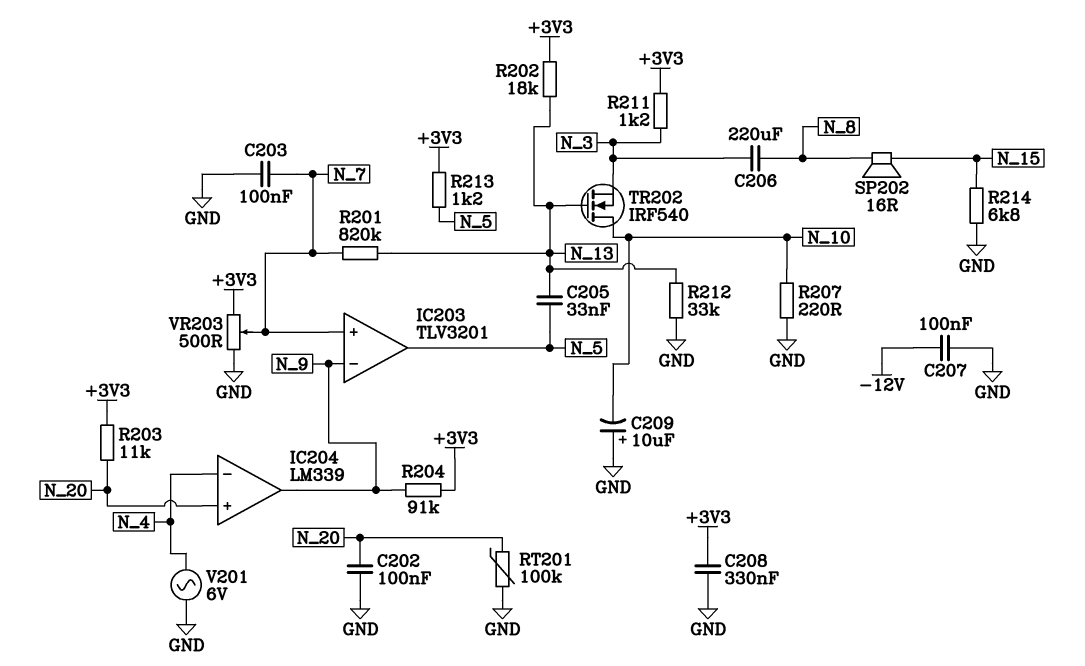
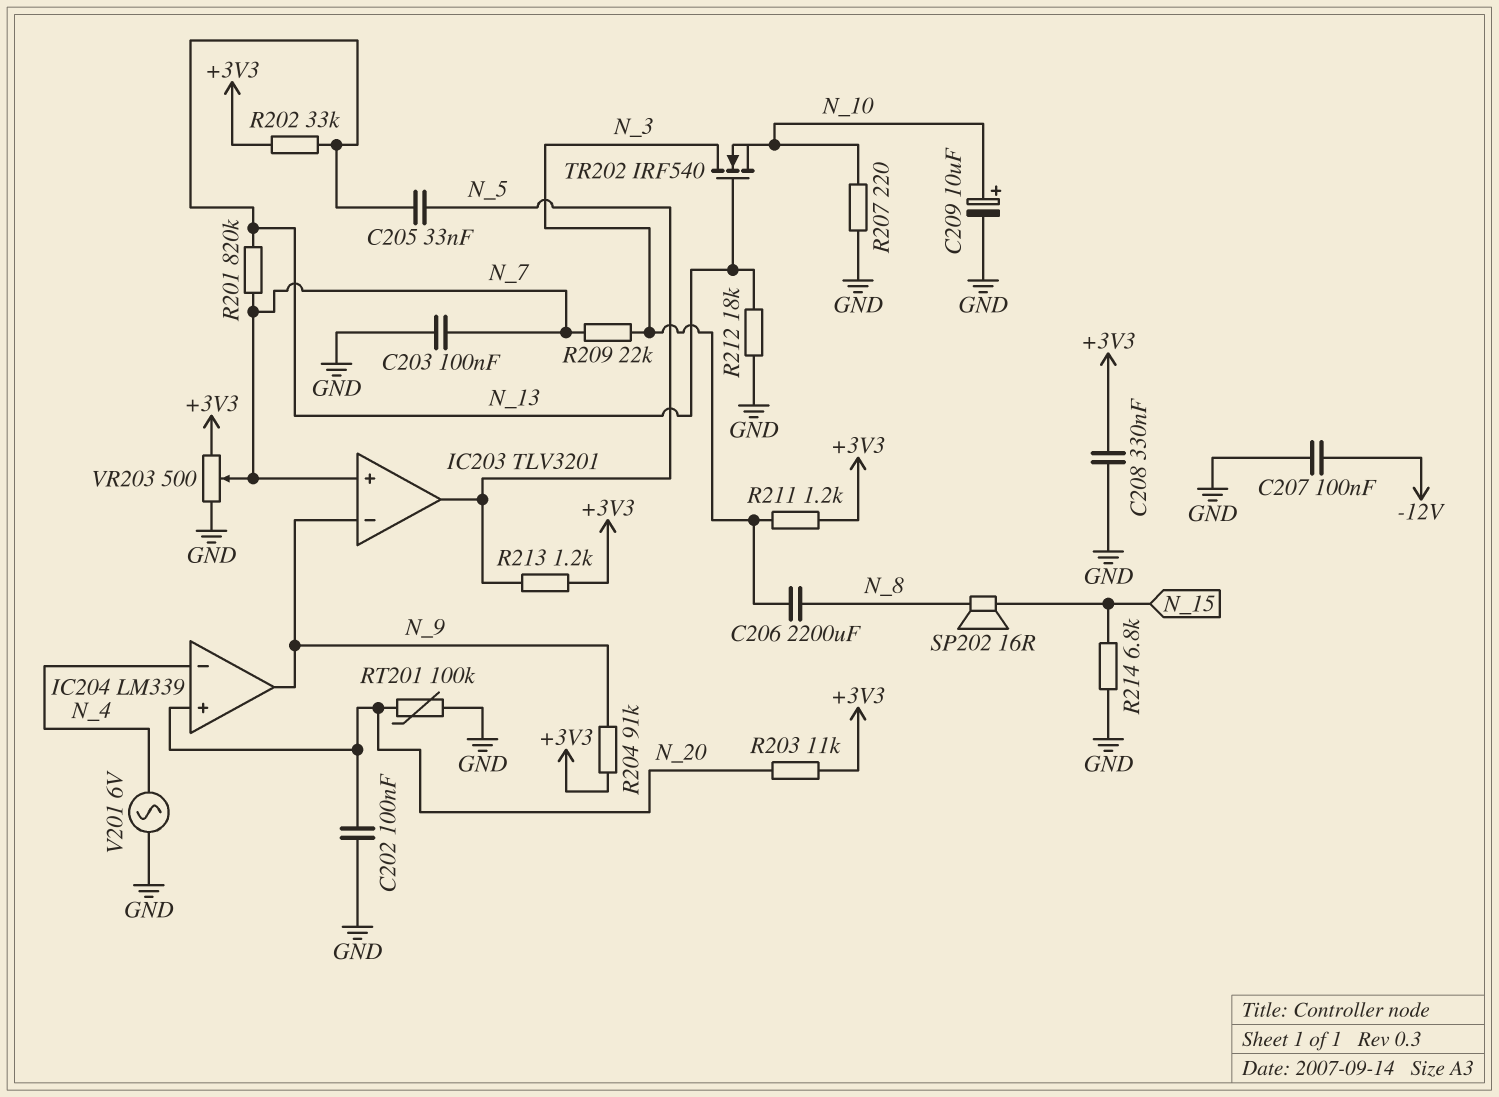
C206: 220uF (N_3, N_8) -> 2200uF (N_3, N_8)
C209: 10uF (plus GND, minus N_10) -> 10uF (plus N_10, minus GND)
R202: 18k (+3V3, N_13) -> 33k (+3V3, N_13)
R209: none -> 22k (N_3, N_7)
R212: 33k (GND, N_13) -> 18k (GND, N_13)
TR202: NMOS IRF540 (G N_13, D N_10, S N_3) -> NMOS IRF540 (G N_13, D N_3, S N_10)

